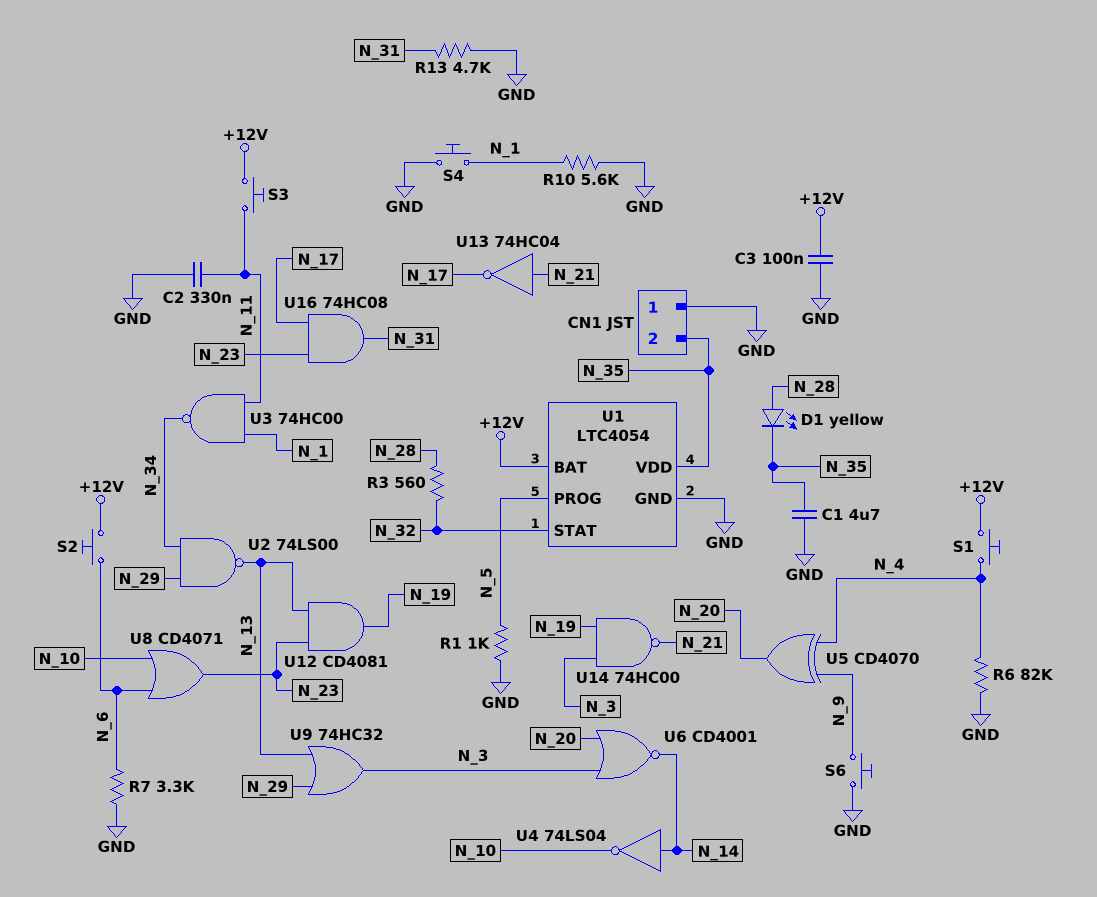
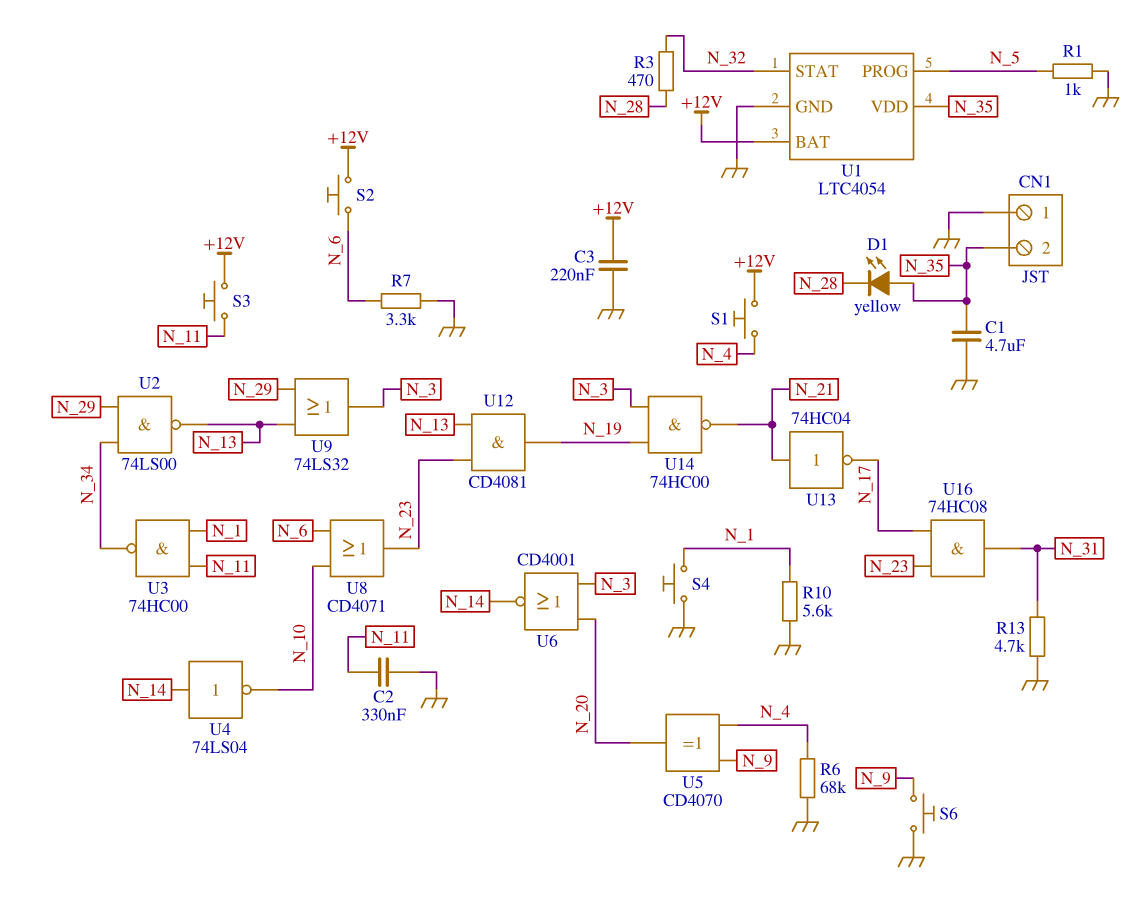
C3: 100nF (+12V, GND) -> 220nF (+12V, GND)
D1: LED yellow (A N_28, K N_35) -> LED yellow (A N_35, K N_28)
R3: 560 (N_28, N_32) -> 470 (N_28, N_32)
R6: 82k (GND, N_4) -> 68k (GND, N_4)
U9: OR 74HC32 (in N_13, in N_29, out N_3) -> OR 74LS32 (in N_13, in N_29, out N_3)

